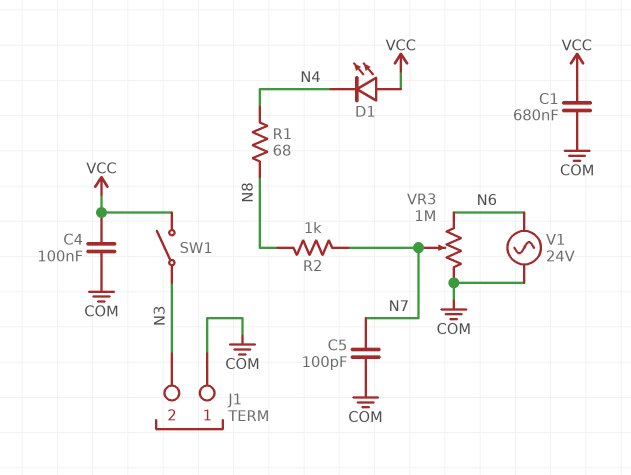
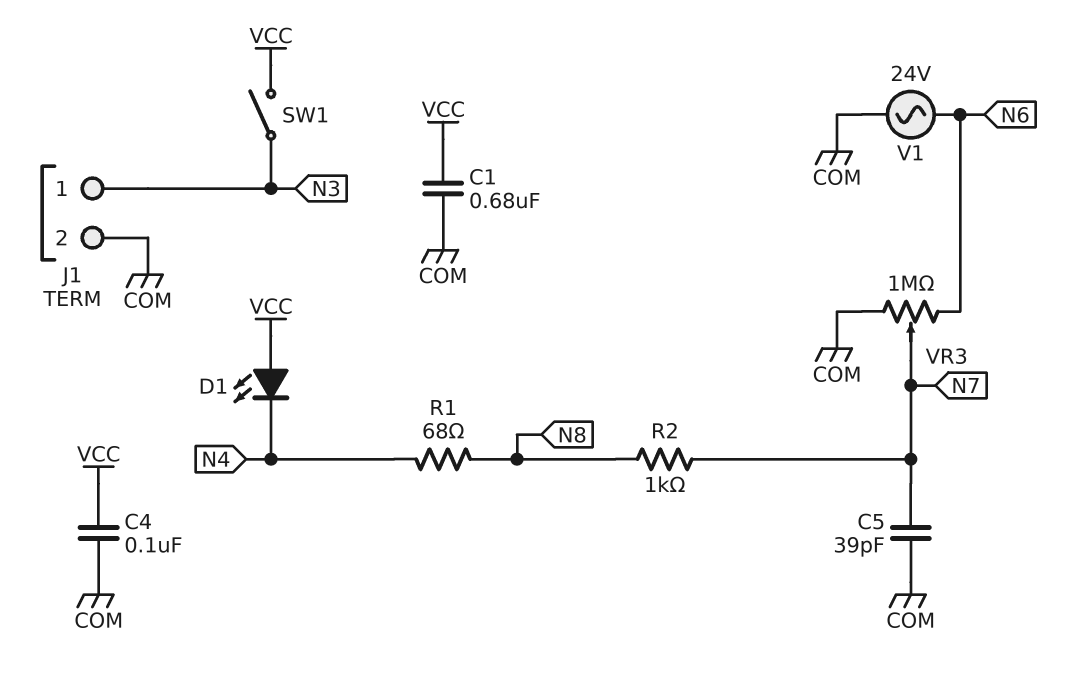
C5: 100pF (COM, N7) -> 39pF (COM, N7)
J1 pin 1: COM -> N3
J1 pin 2: N3 -> COM

